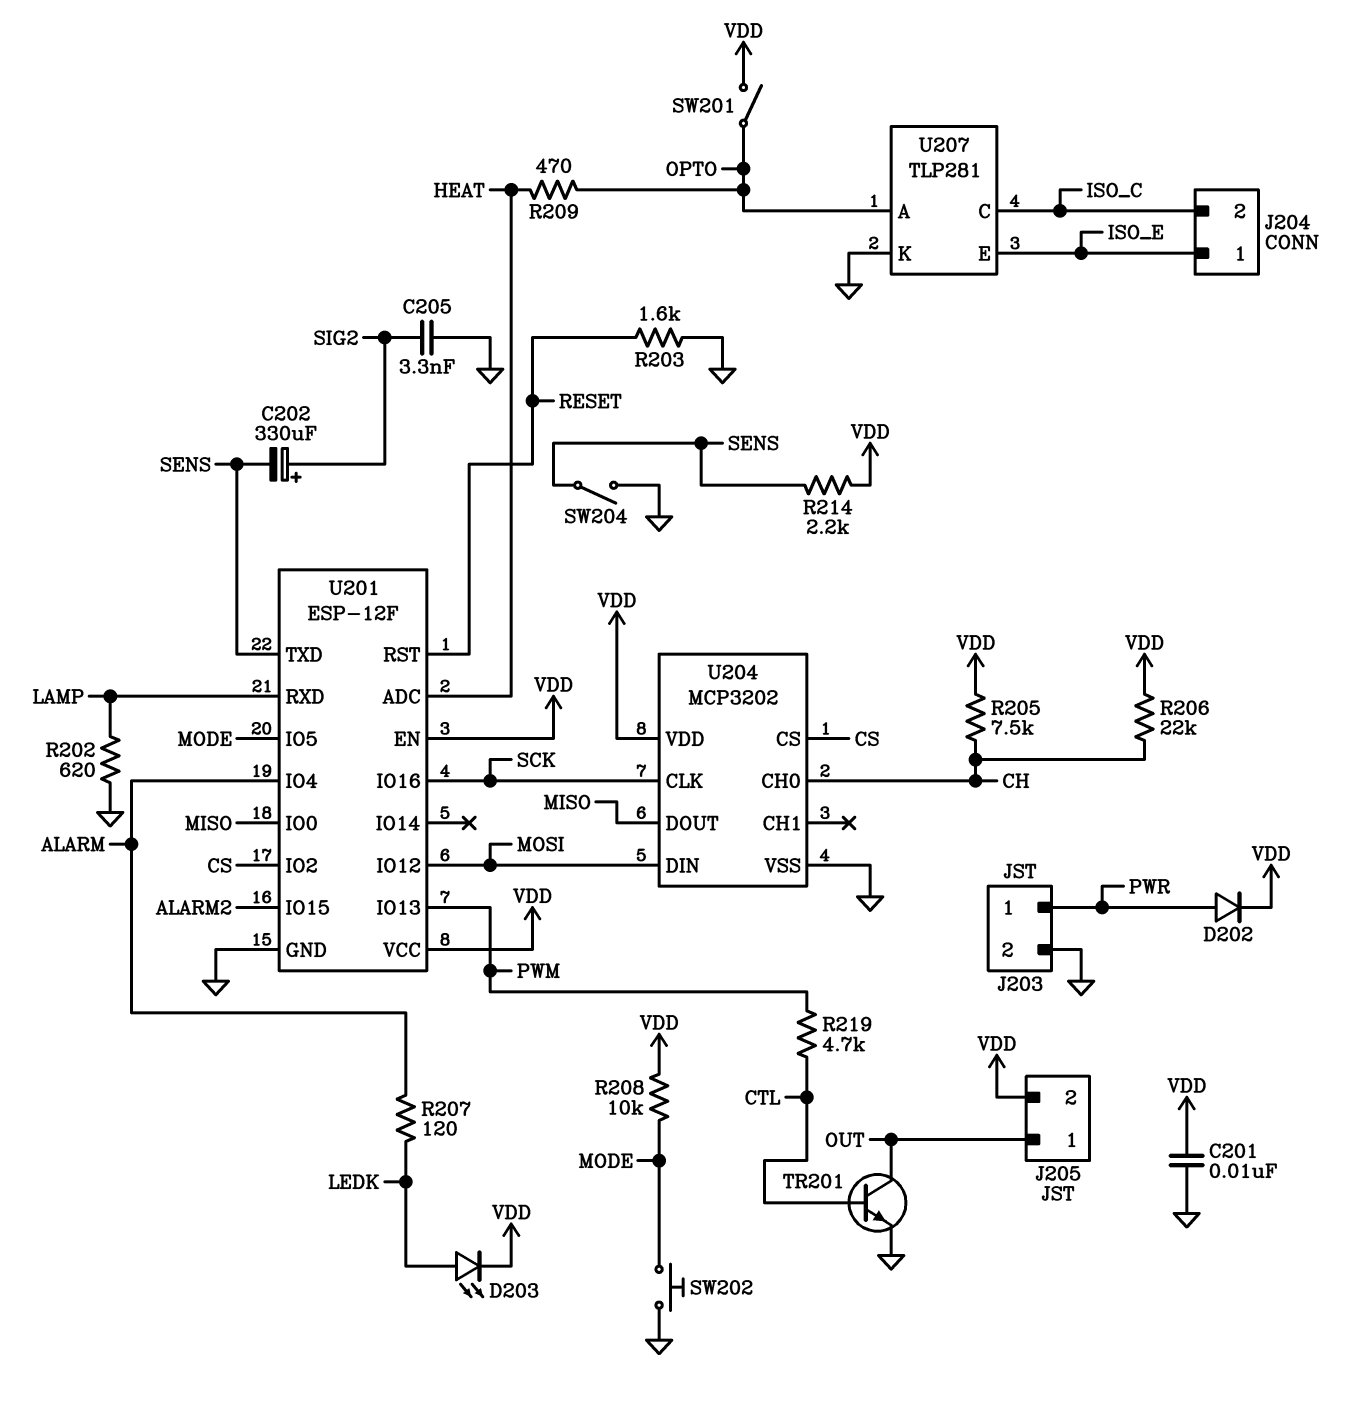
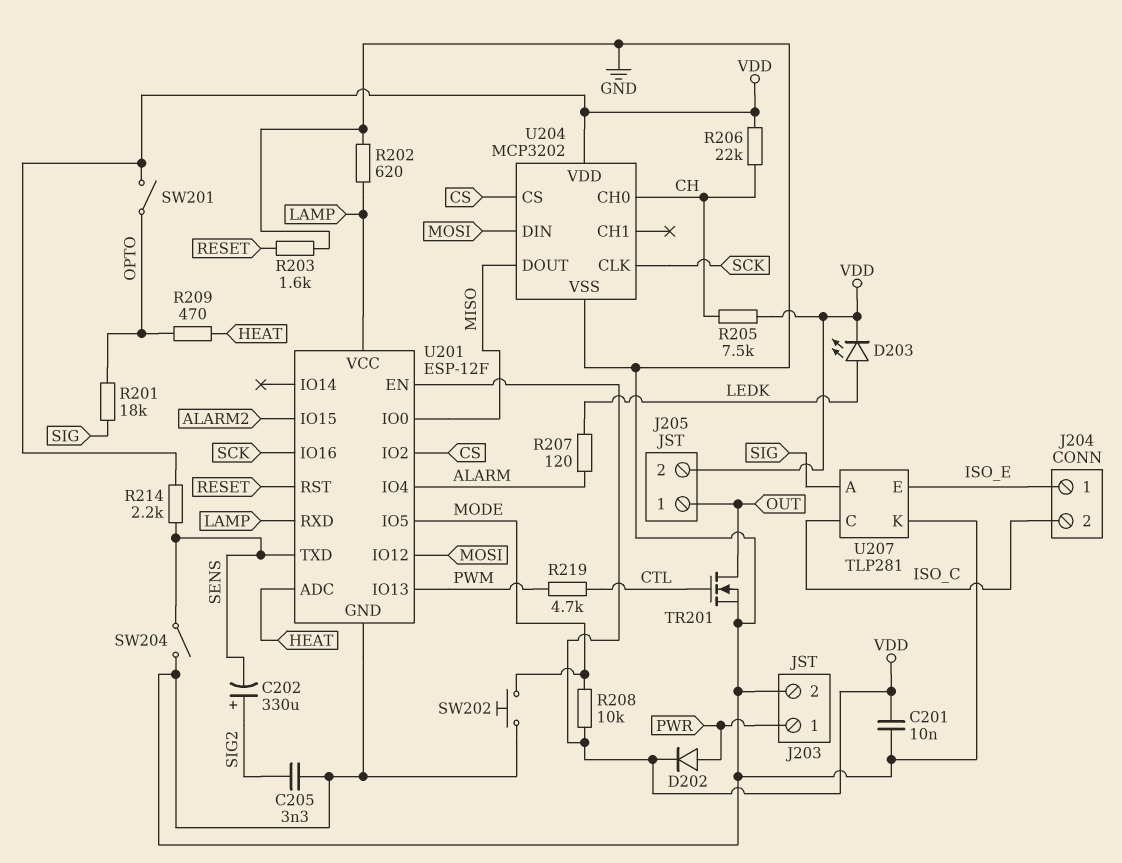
R201: none -> 18k (OPTO, SIG)
TR201: NPN (B CTL, C OUT, E GND) -> NMOS (G CTL, D OUT, S GND)
U201 pin VCC: VDD -> LAMP
U207 pin A: OPTO -> SIG

